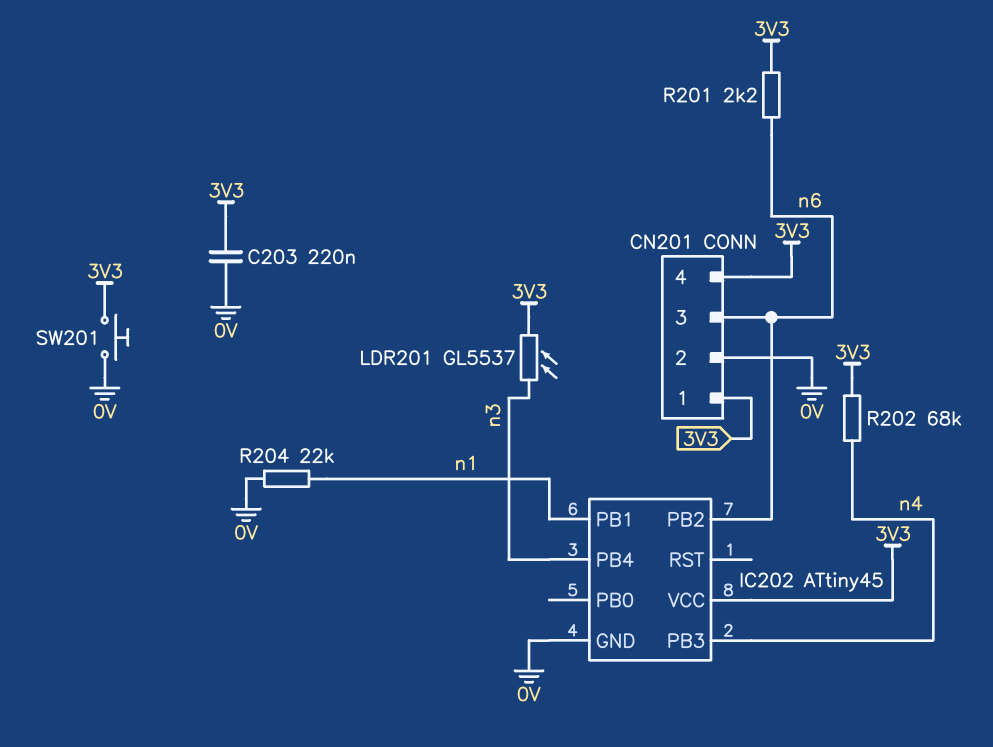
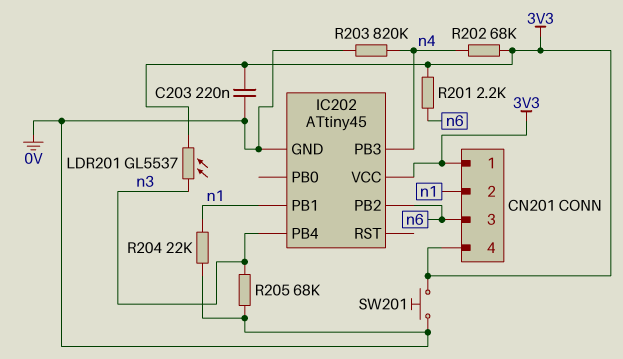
CN201 pin 2: 0V -> n1
R203: none -> 820k (0V, n4)
R205: none -> 68k (0V, n3)

